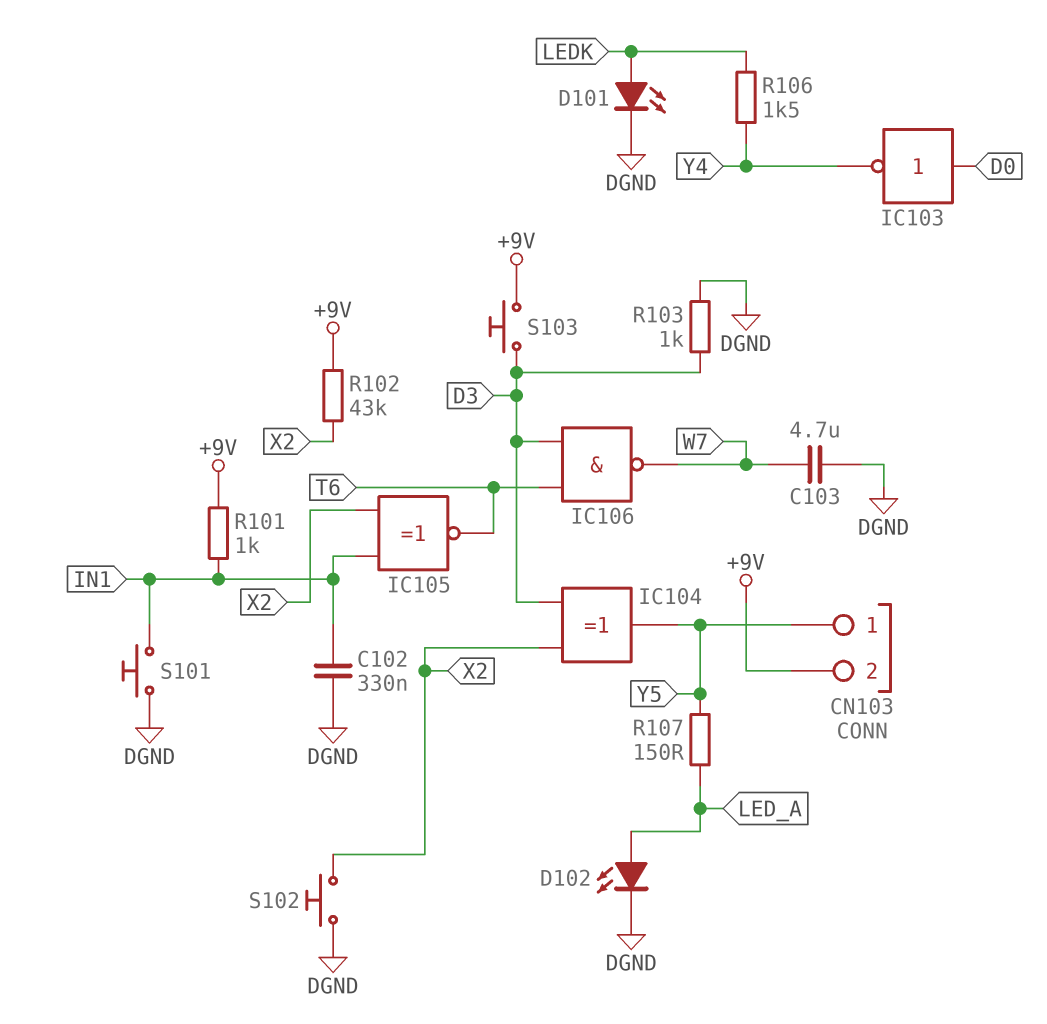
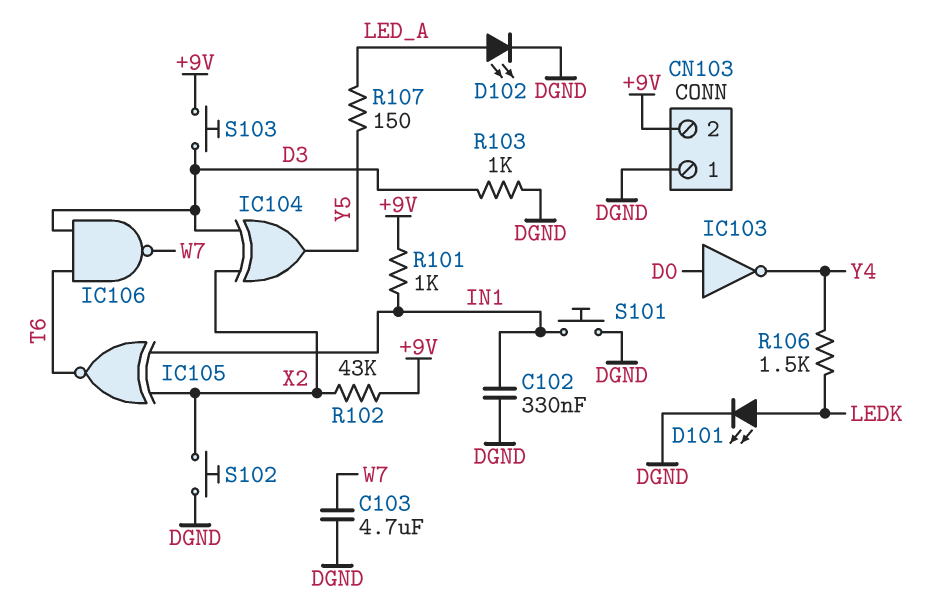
CN103 pin 1: Y5 -> DGND

